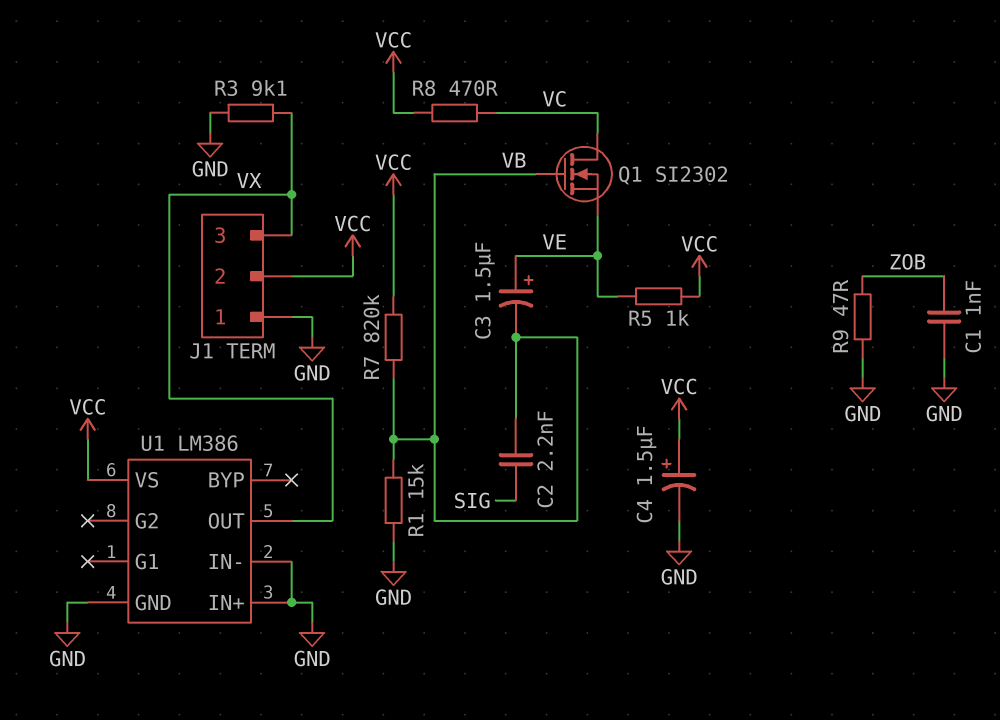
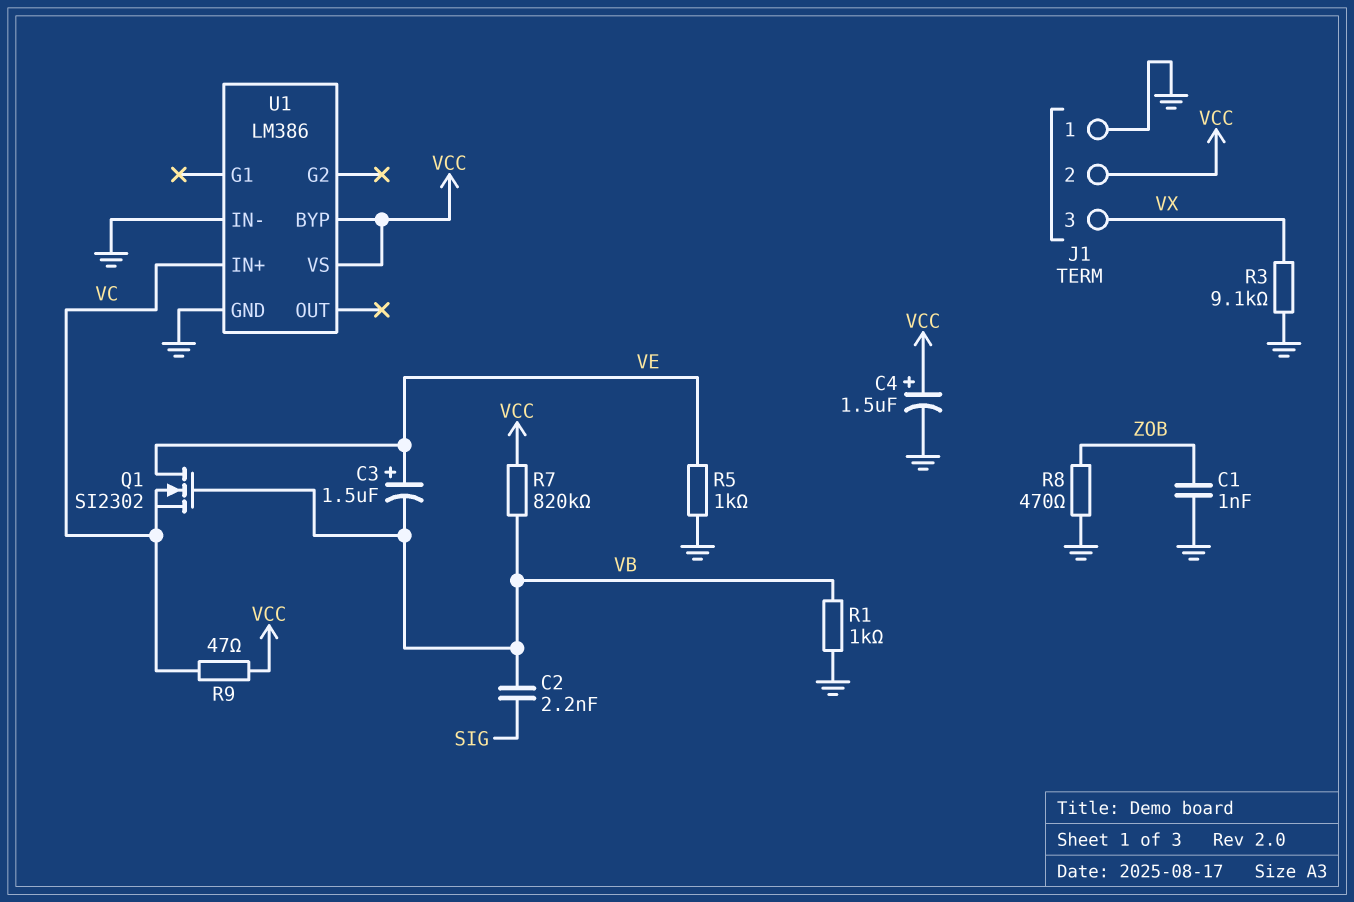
Q1: NMOS SI2302 (G VB, D VC, S VE) -> NMOS SI2302 (G VB, D VE, S VC)
R1: 15k (GND, VB) -> 1k (GND, VB)
R5: 1k (VCC, VE) -> 1k (GND, VE)
R8: 470 (VC, VCC) -> 470 (GND, ZOB)
R9: 47 (GND, ZOB) -> 47 (VC, VCC)
U1 pin BYP: none -> VCC
U1 pin IN+: GND -> VC
U1 pin OUT: VX -> none

